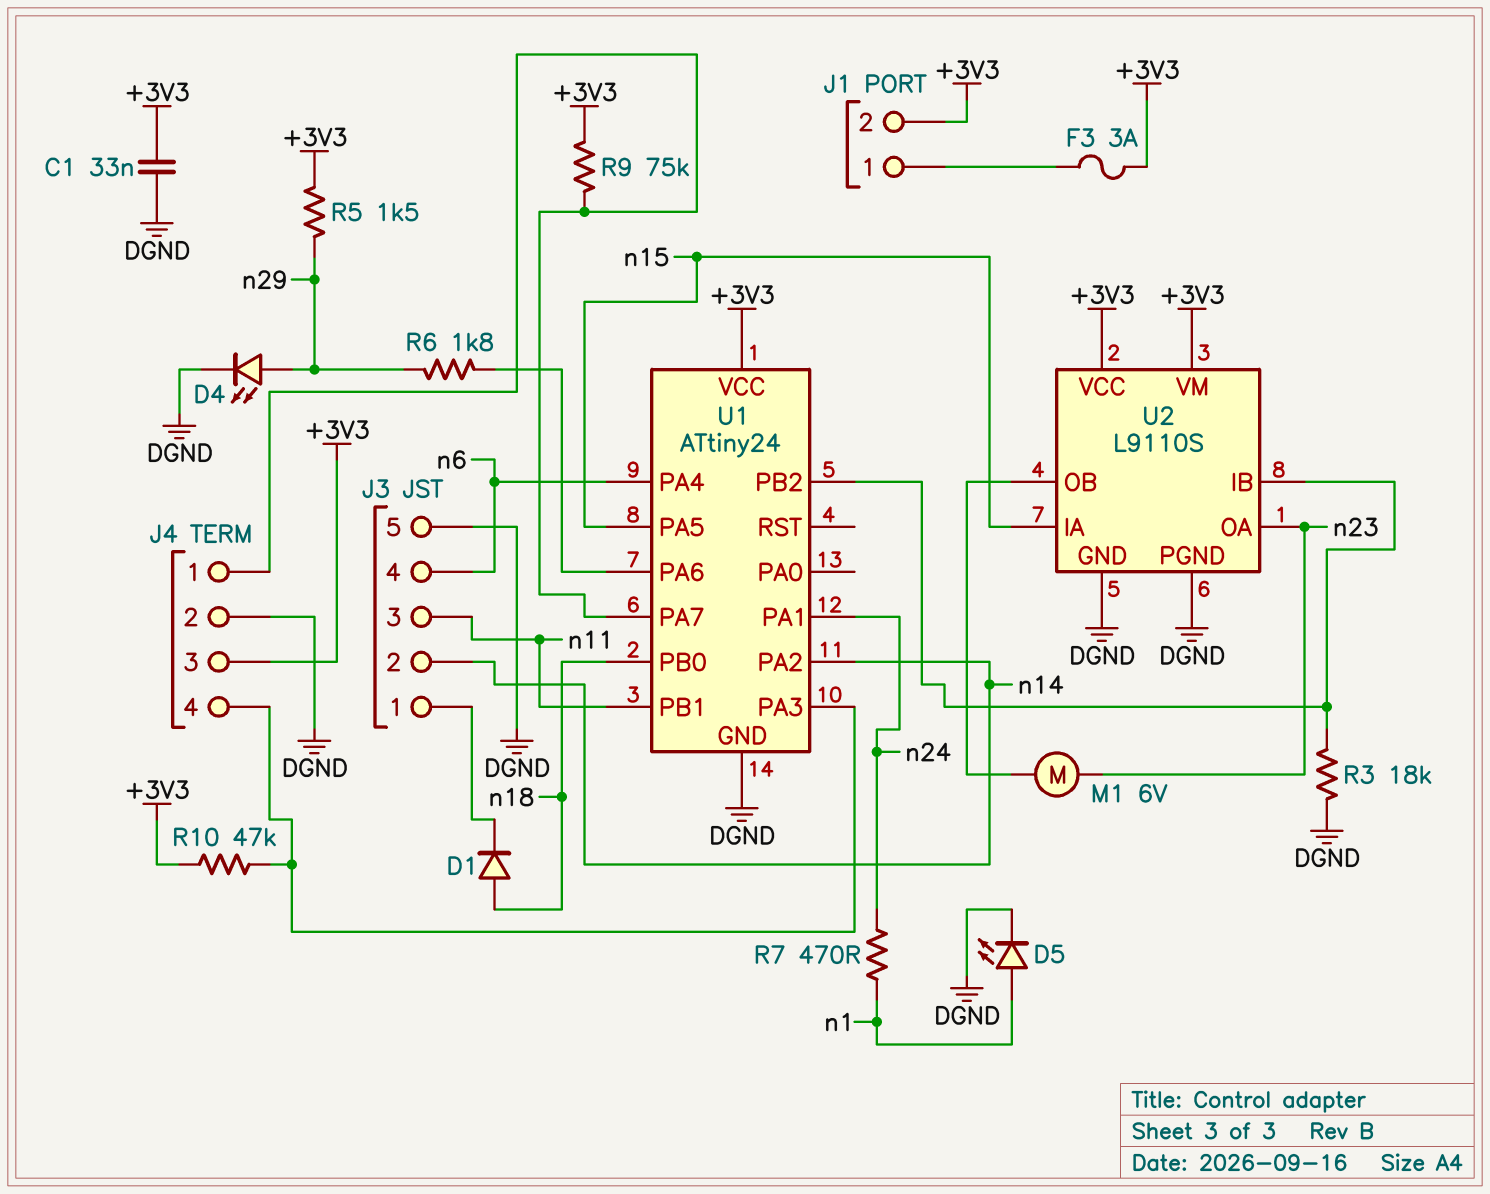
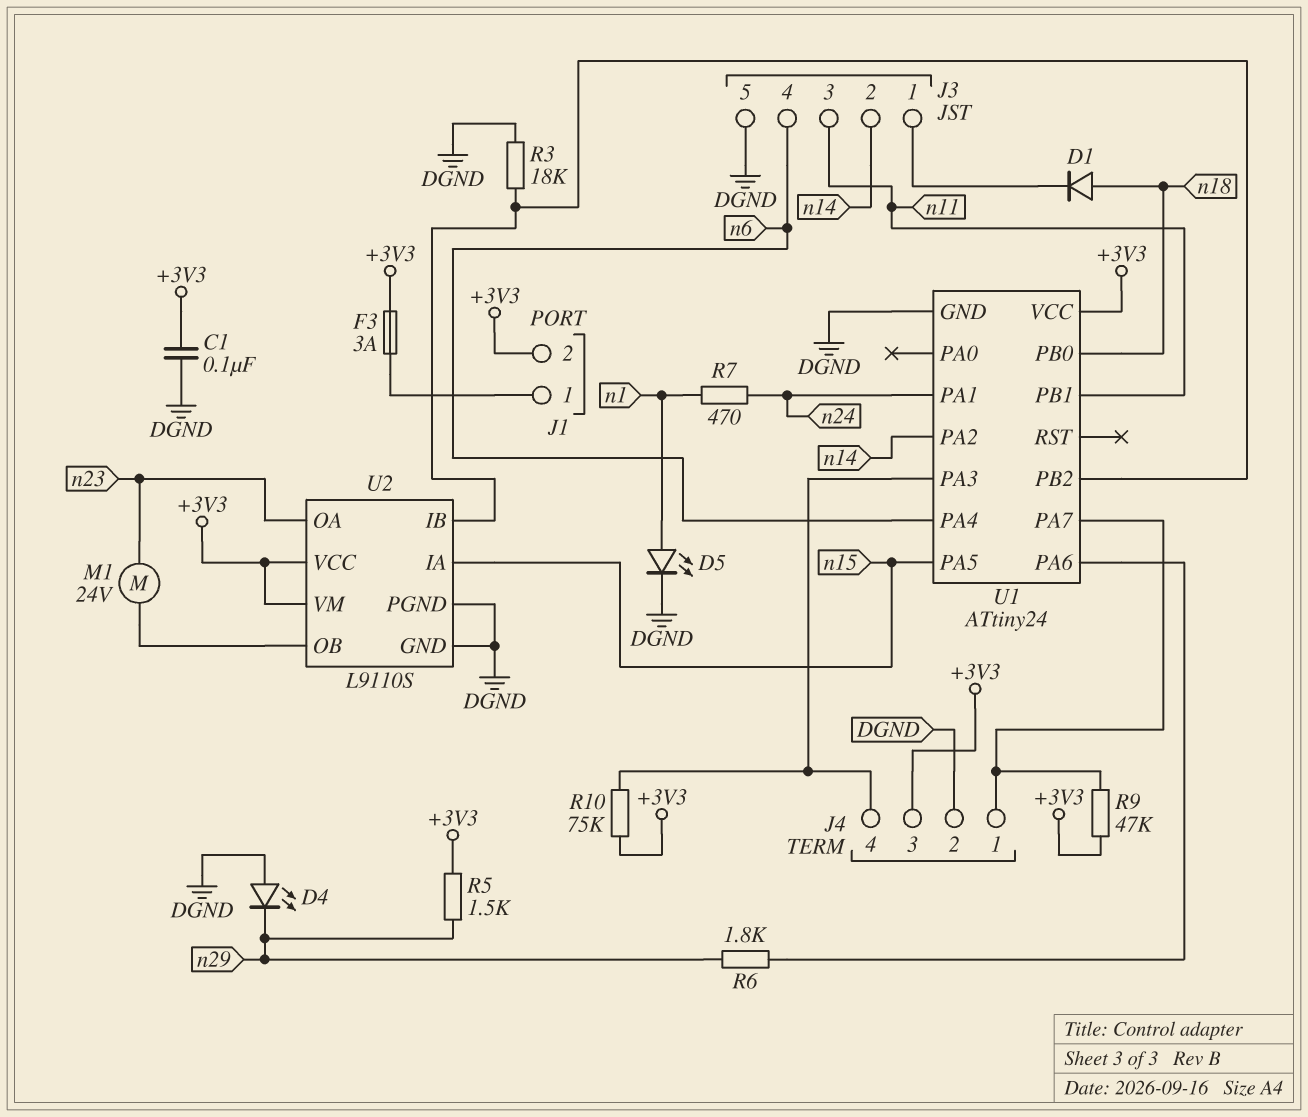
C1: 33nF (+3V3, DGND) -> 100nF (+3V3, DGND)
D4: LED (A n29, K DGND) -> LED (A DGND, K n29)
M1: motor 6V (U2/OB, n23) -> motor 24V (U2/OB, n23)
R9: 75k (+3V3, J4/1) -> 47k (+3V3, J4/1)
R10: 47k (+3V3, J4/4) -> 75k (+3V3, J4/4)

